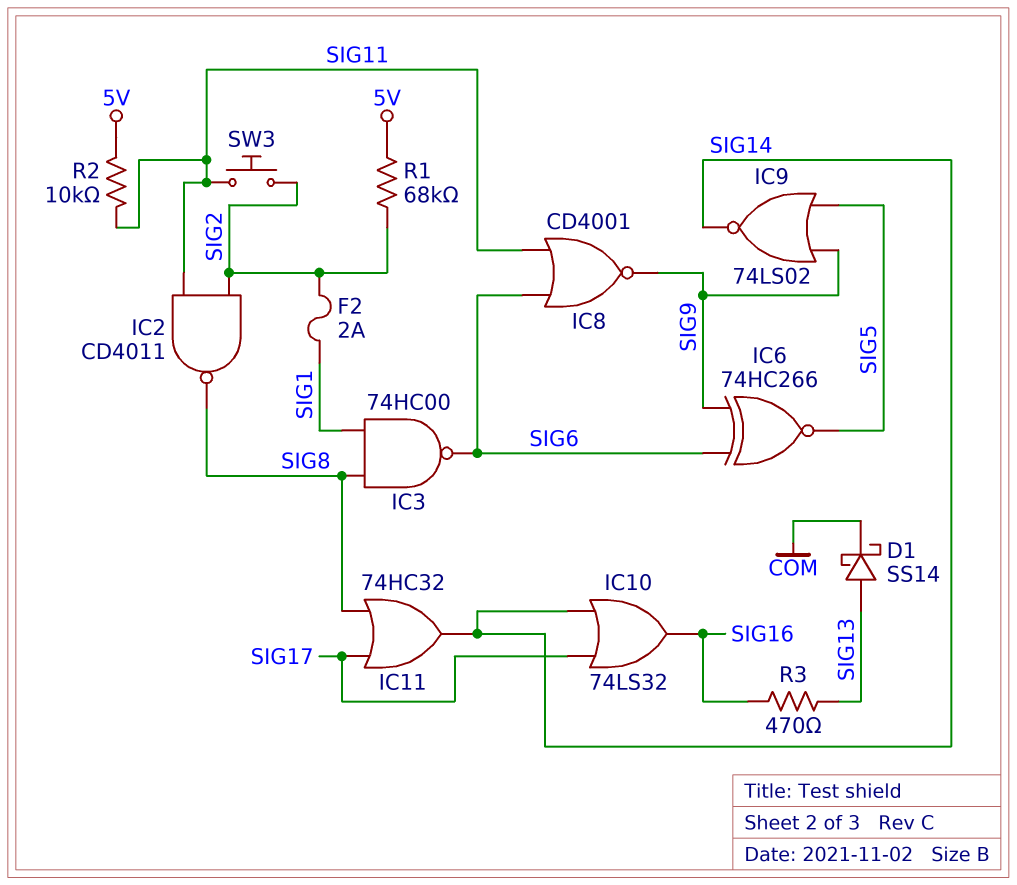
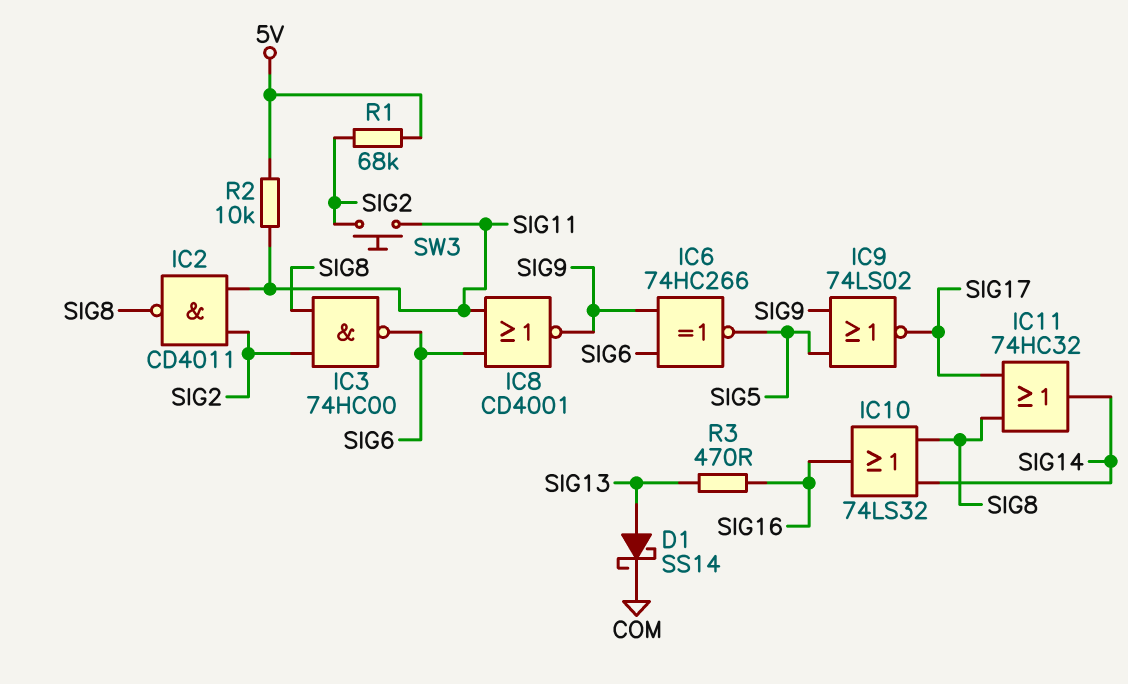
F2: 2A (SIG1, SIG2) -> none
IC3: NAND 74HC00 (in SIG1, in SIG8, out SIG6) -> NAND 74HC00 (in SIG2, in SIG8, out SIG6)
IC9: NOR 74LS02 (in SIG5, in SIG9, out SIG14) -> NOR 74LS02 (in SIG5, in SIG9, out SIG17)
IC10: OR 74LS32 (in SIG14, in SIG17, out SIG16) -> OR 74LS32 (in SIG8, in SIG14, out SIG16)

